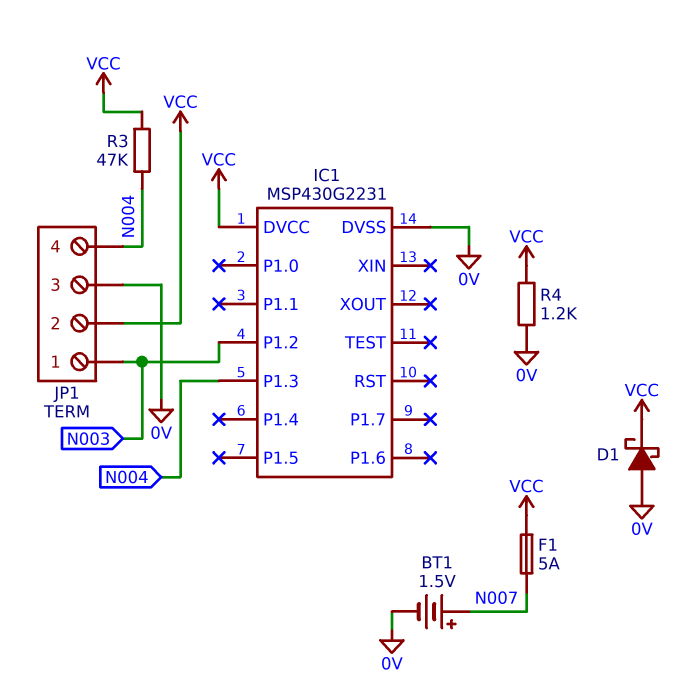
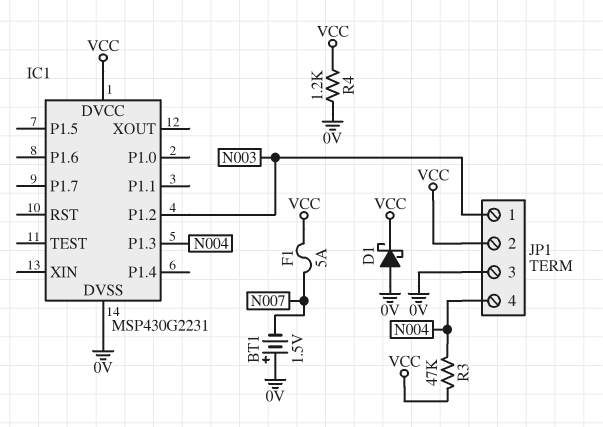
BT1: 1.5V (plus N007, minus 0V) -> 1.5V (plus 0V, minus N007)

